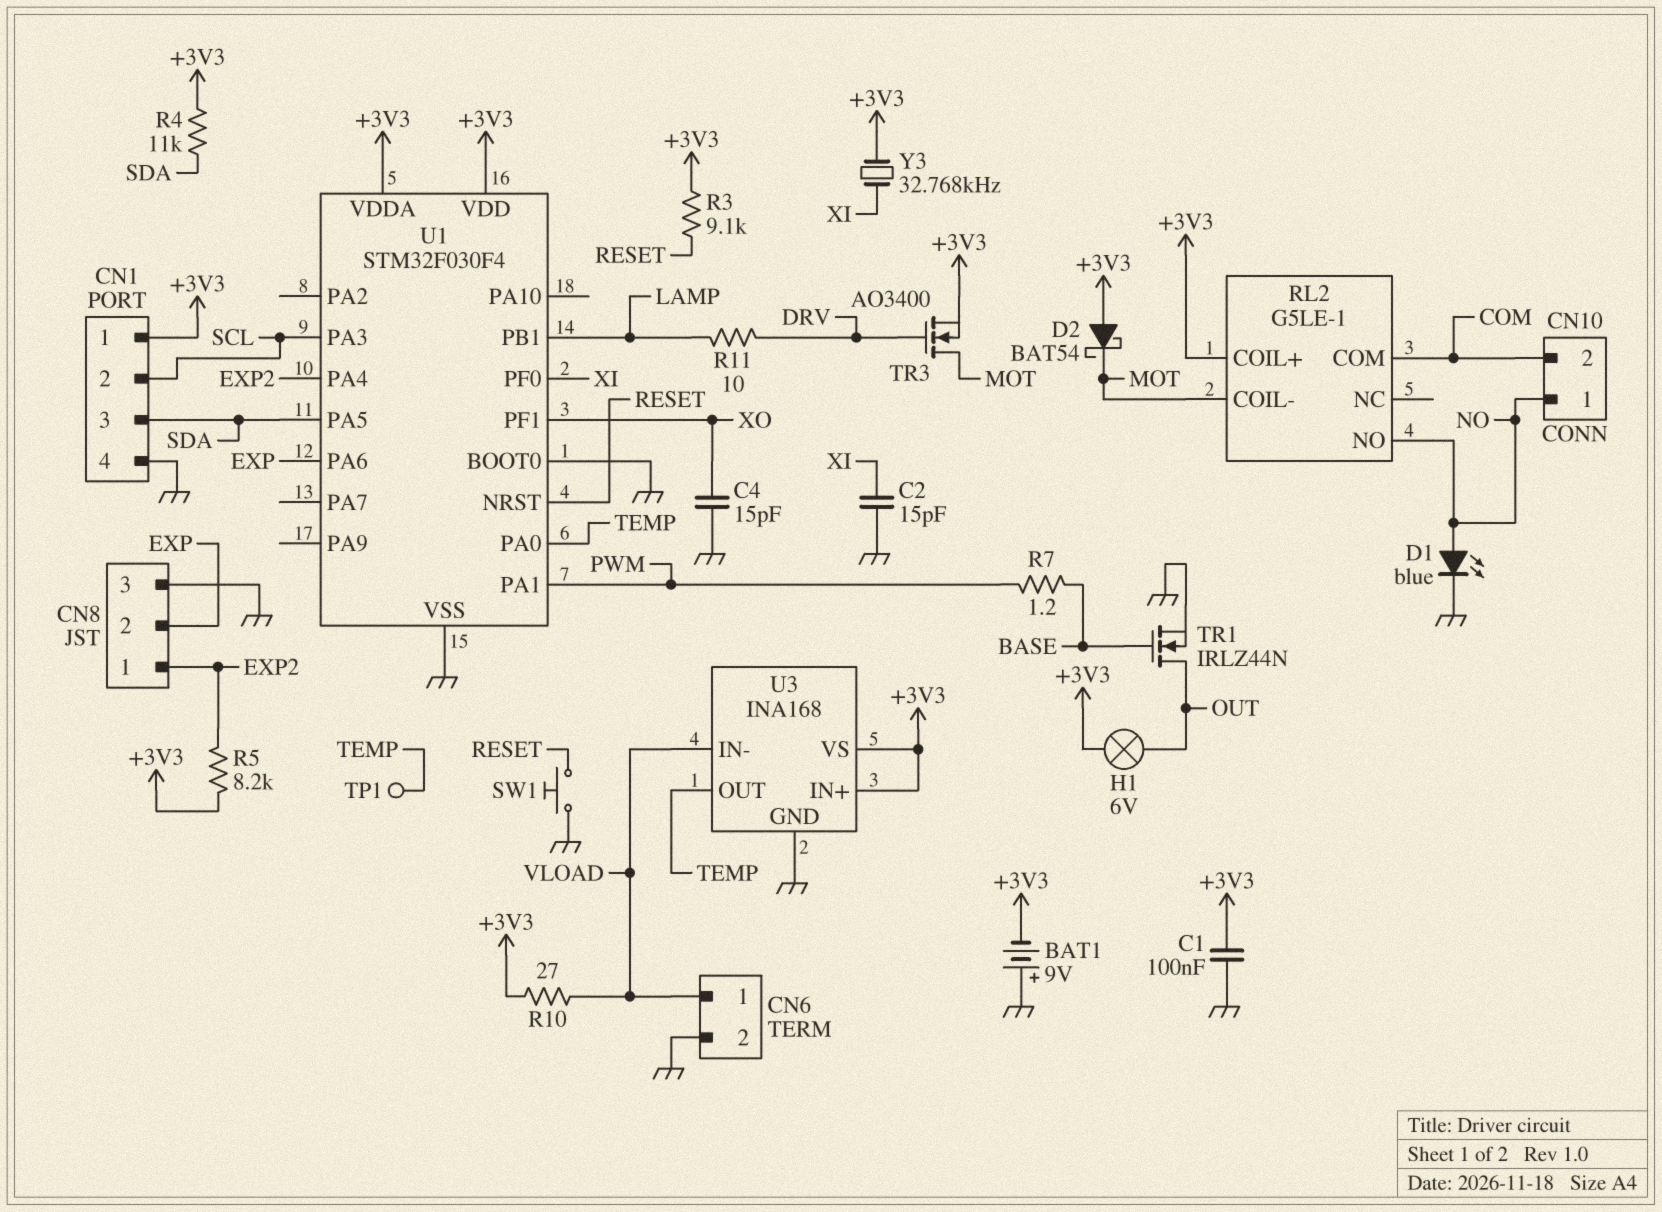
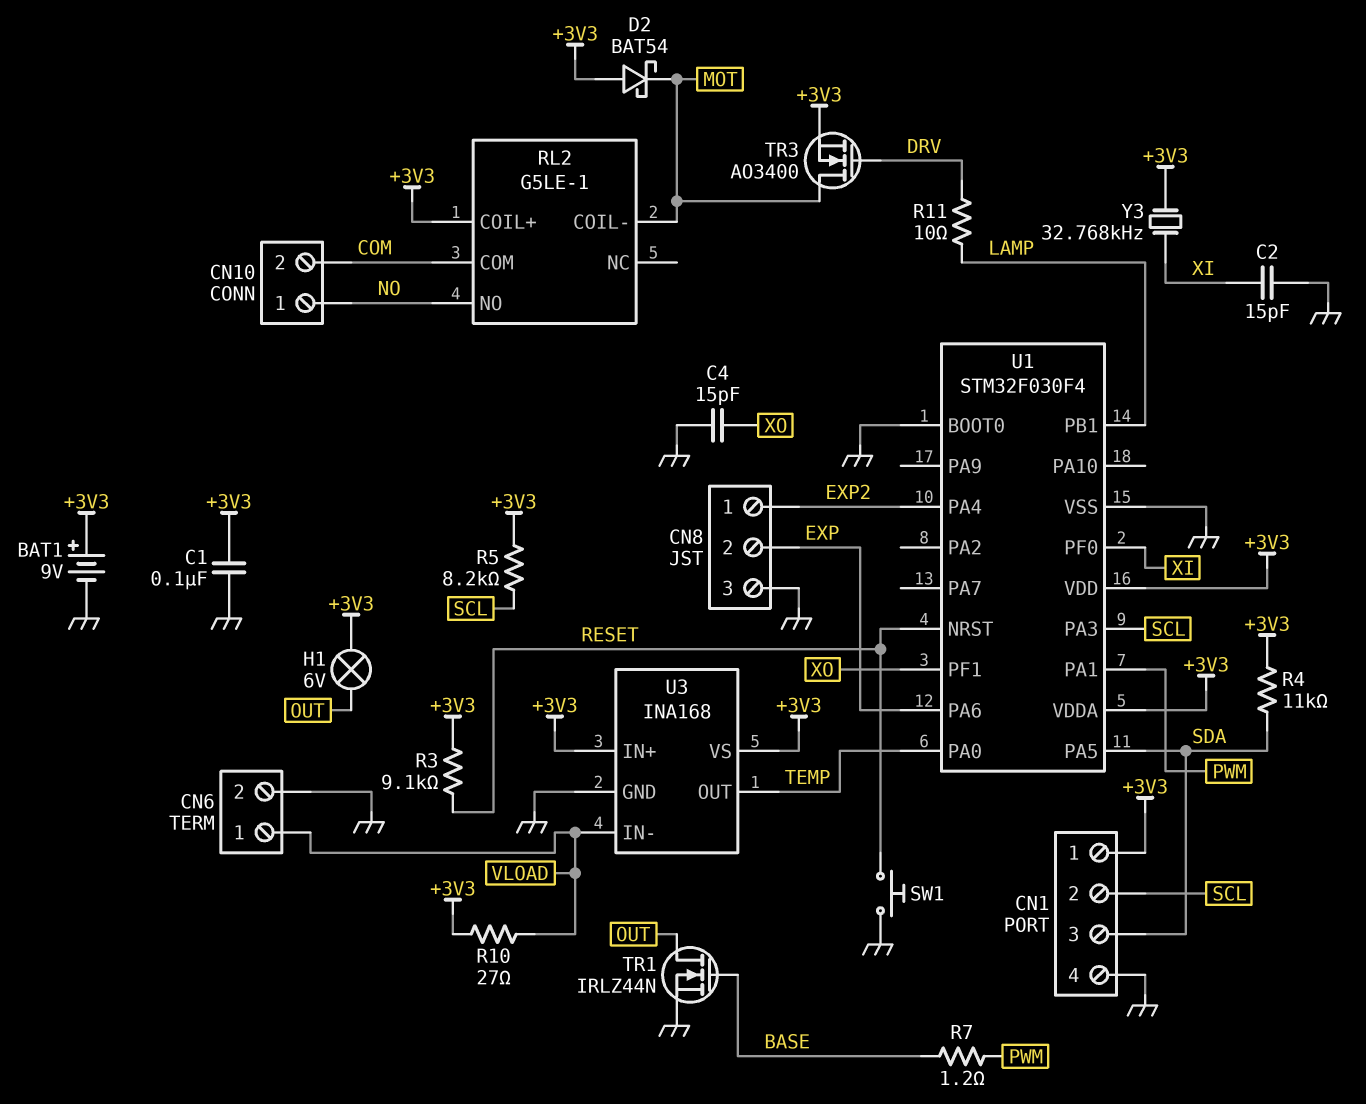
BAT1: 9V (plus GND, minus +3V3) -> 9V (plus +3V3, minus GND)
D1: LED blue (A NO, K GND) -> none
R5: 8.2k (+3V3, EXP2) -> 8.2k (+3V3, SCL)
TP1: test point (TEMP) -> none

